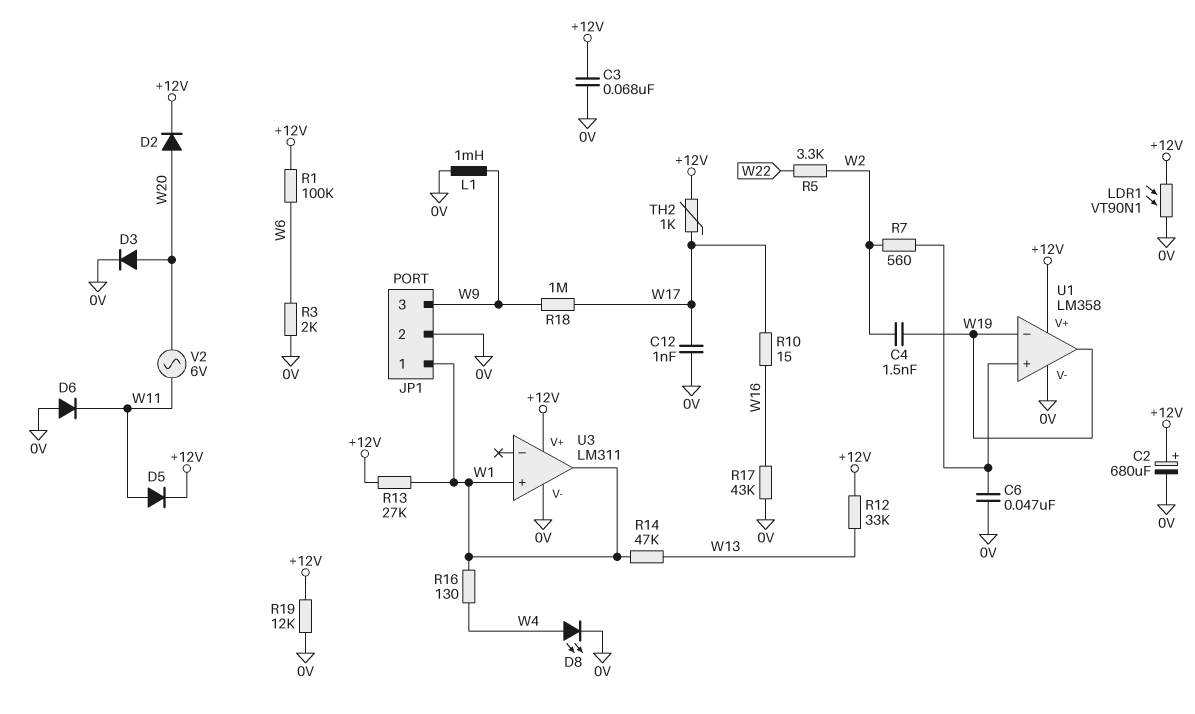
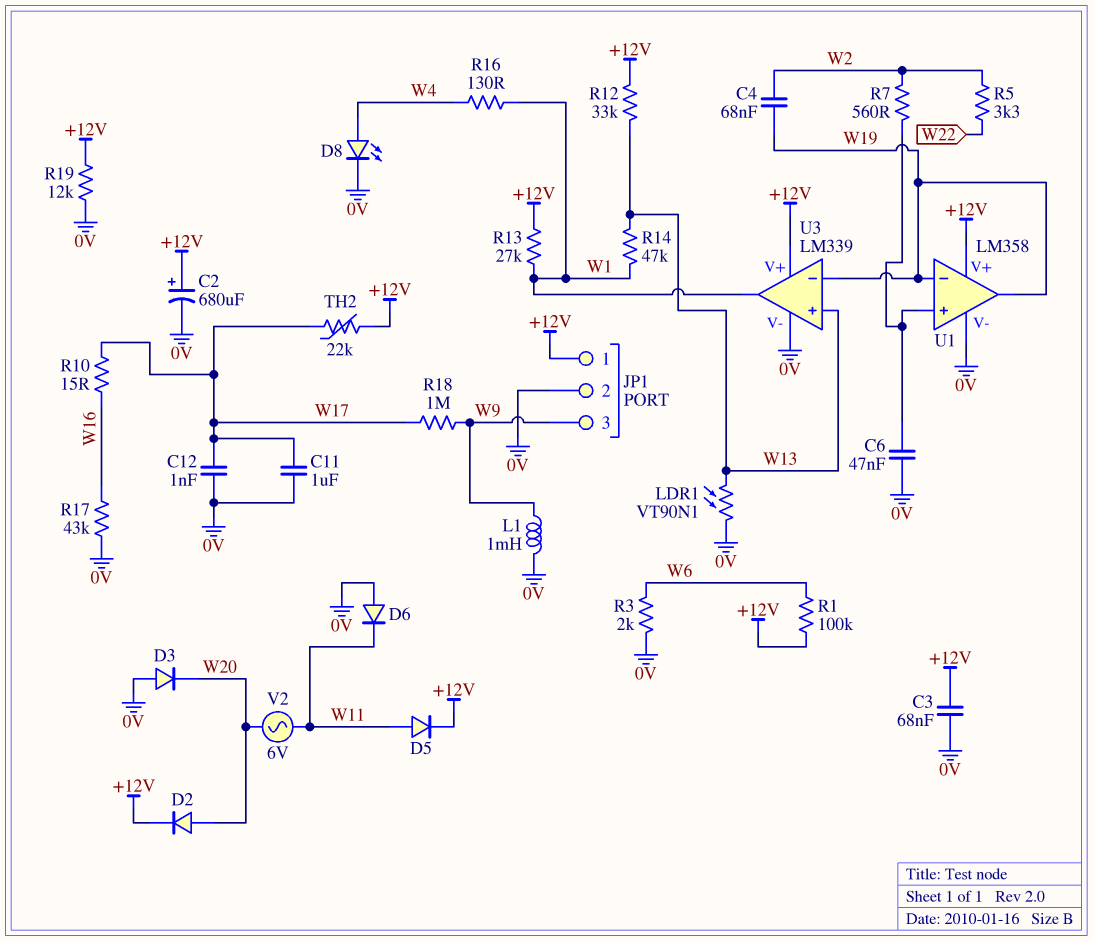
C4: 1.5nF (W2, W19) -> 68nF (W2, W19)
C11: none -> 1uF (0V, W17)
D3: diode (A W20, K 0V) -> diode (A 0V, K W20)
JP1 pin 1: W1 -> +12V
LDR1: VT90N1 (+12V, 0V) -> VT90N1 (0V, W13)
TH2: 1k (+12V, W17) -> 22k (+12V, W17)
U3: LM311 -> LM339
U3 pin in+: W1 -> W13
U3 pin in-: none -> W19

